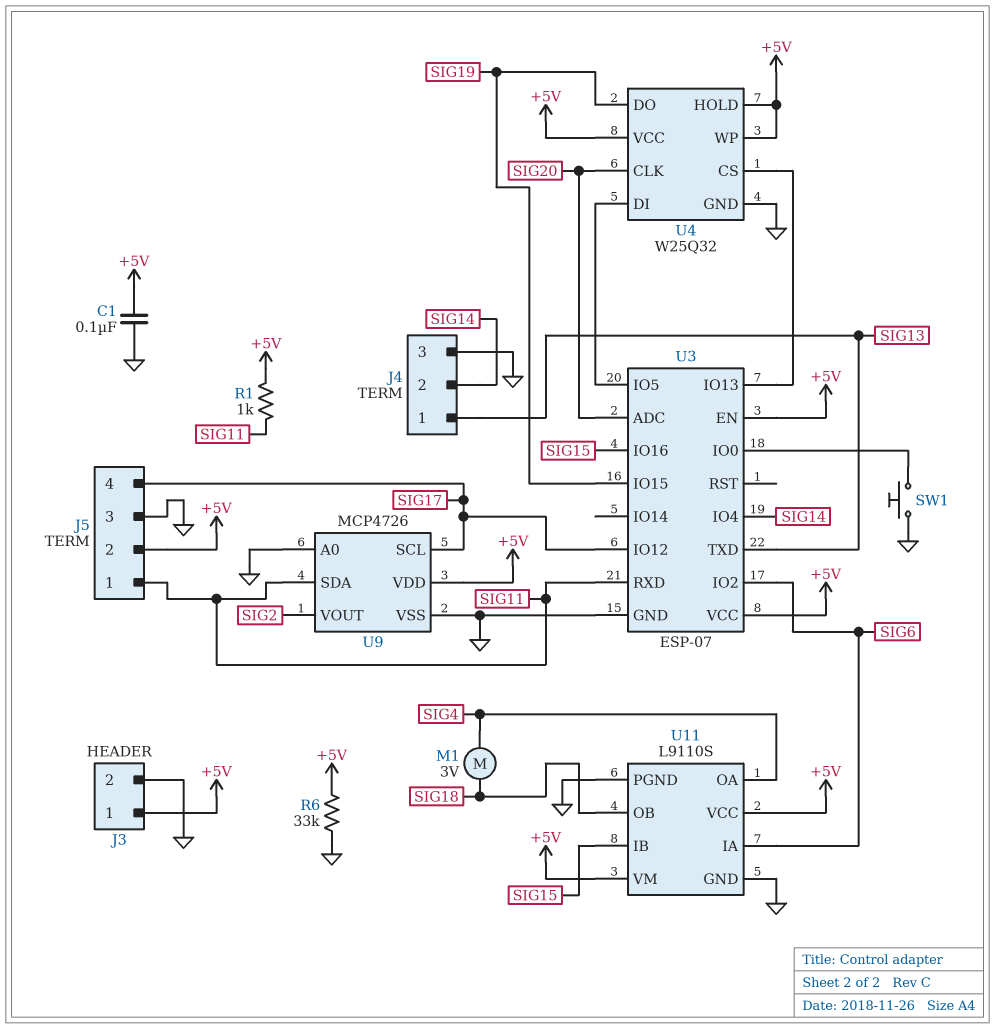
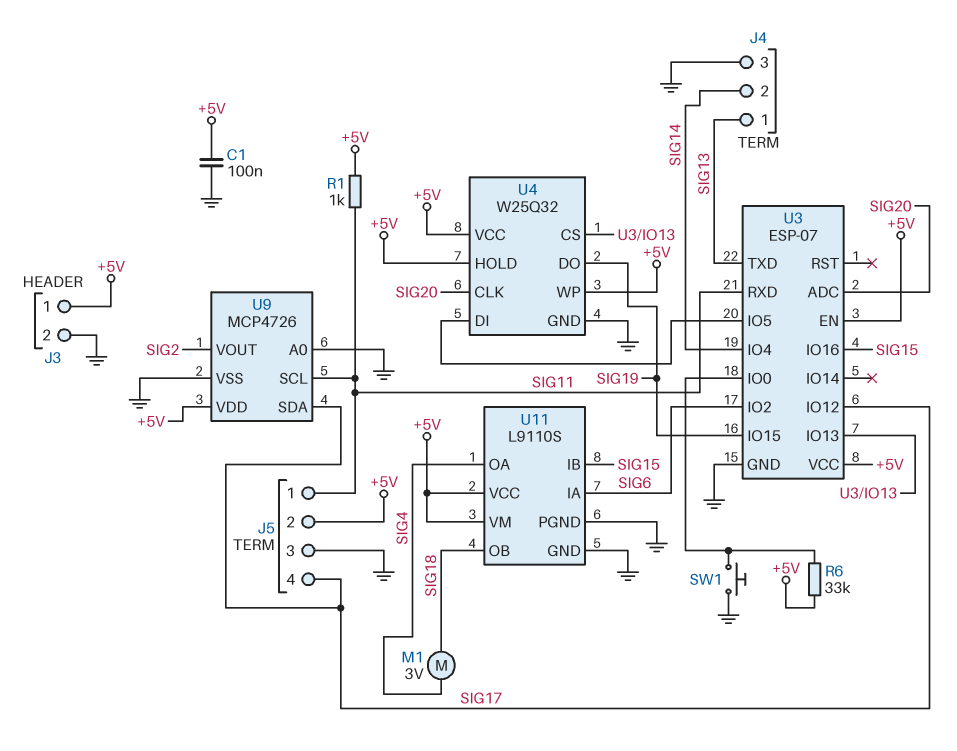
R6: 33k (+5V, GND) -> 33k (+5V, U3/IO0)
U9 pin SCL: SIG17 -> SIG11
U9 pin SDA: SIG11 -> SIG17

